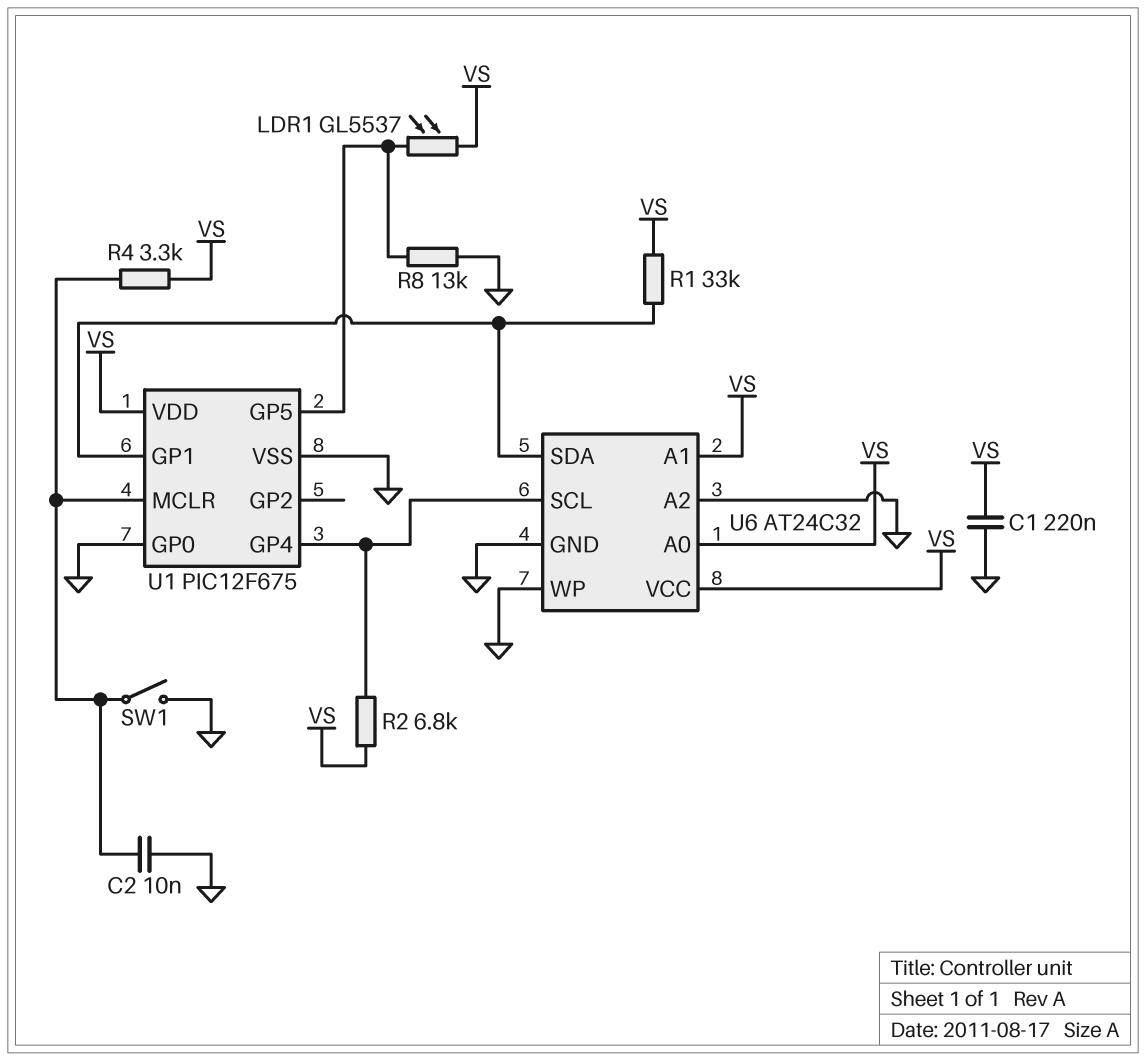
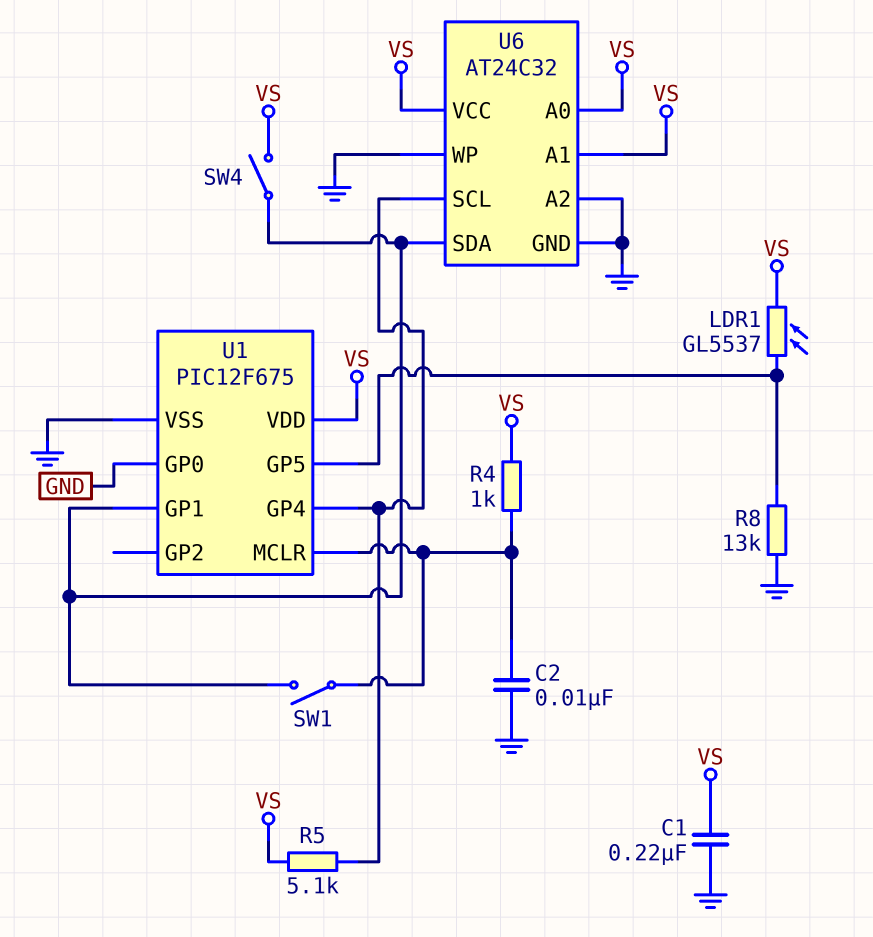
R1: 33k (U1/GP1, VS) -> none
R2: 6.8k (U1/GP4, VS) -> none
R4: 3.3k (U1/MCLR, VS) -> 1k (U1/MCLR, VS)
R5: none -> 5.1k (U1/GP4, VS)
SW1: switch (GND, U1/MCLR) -> switch (U1/GP1, U1/MCLR)
SW4: none -> switch (U1/GP1, VS)

